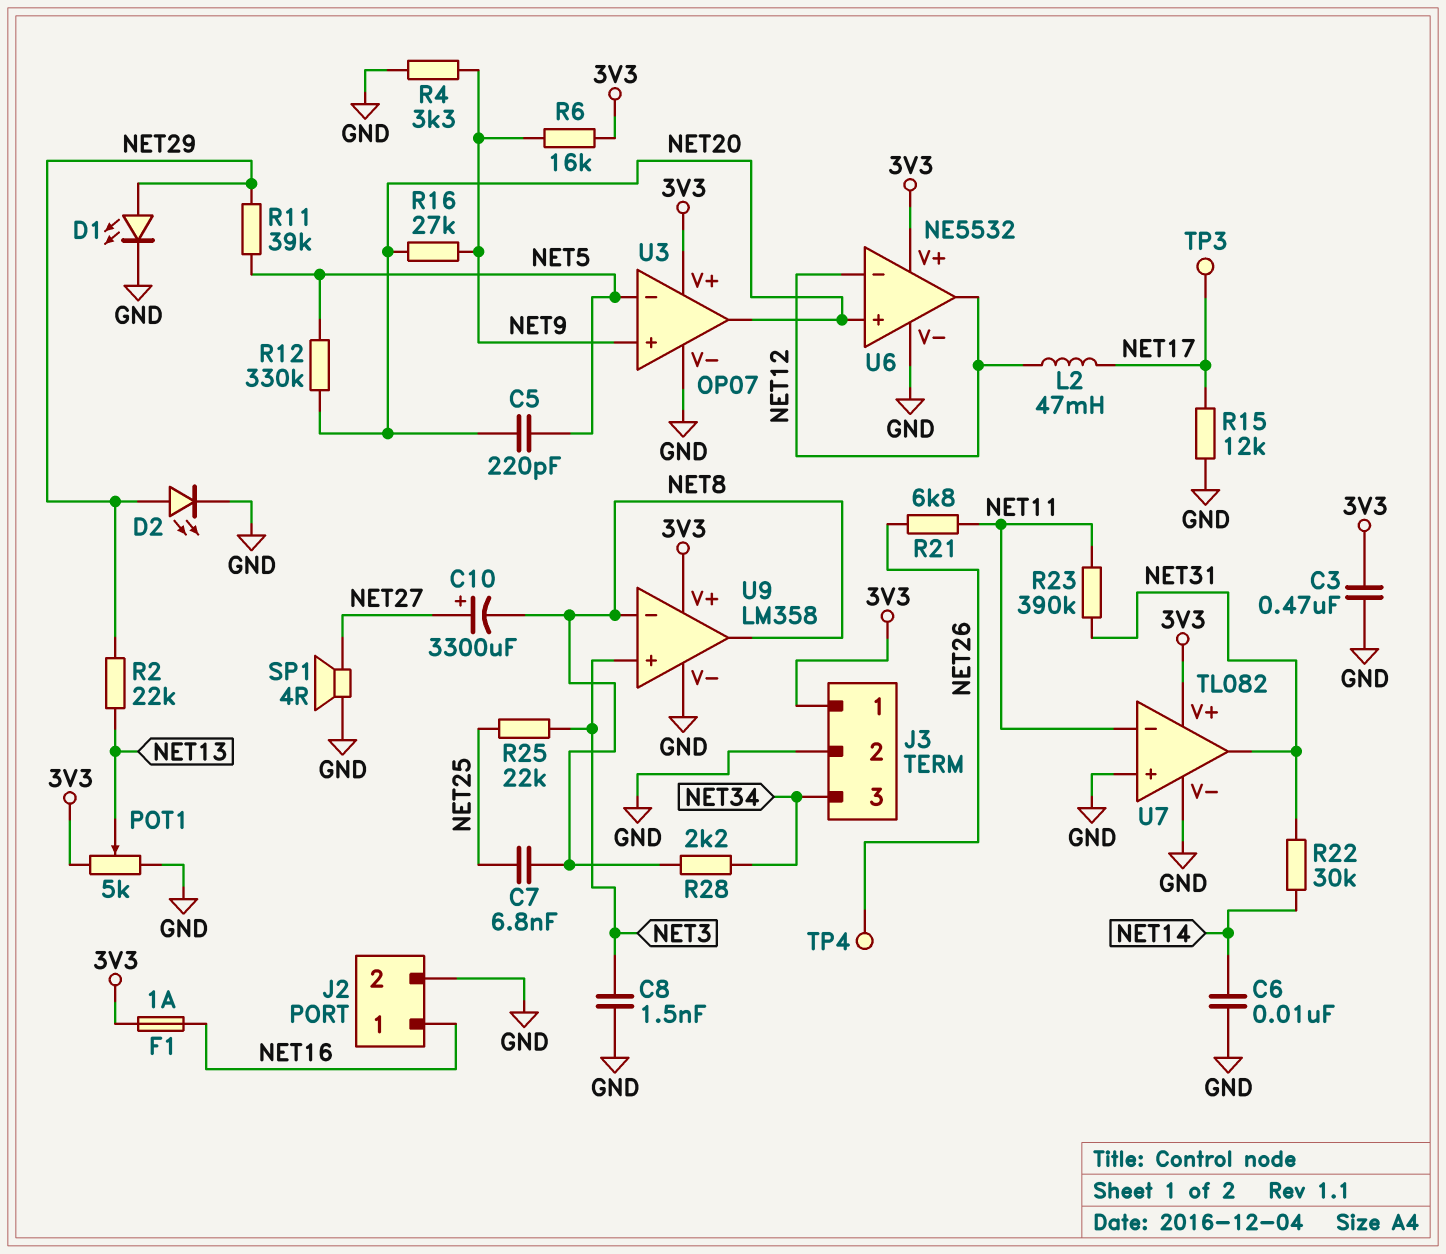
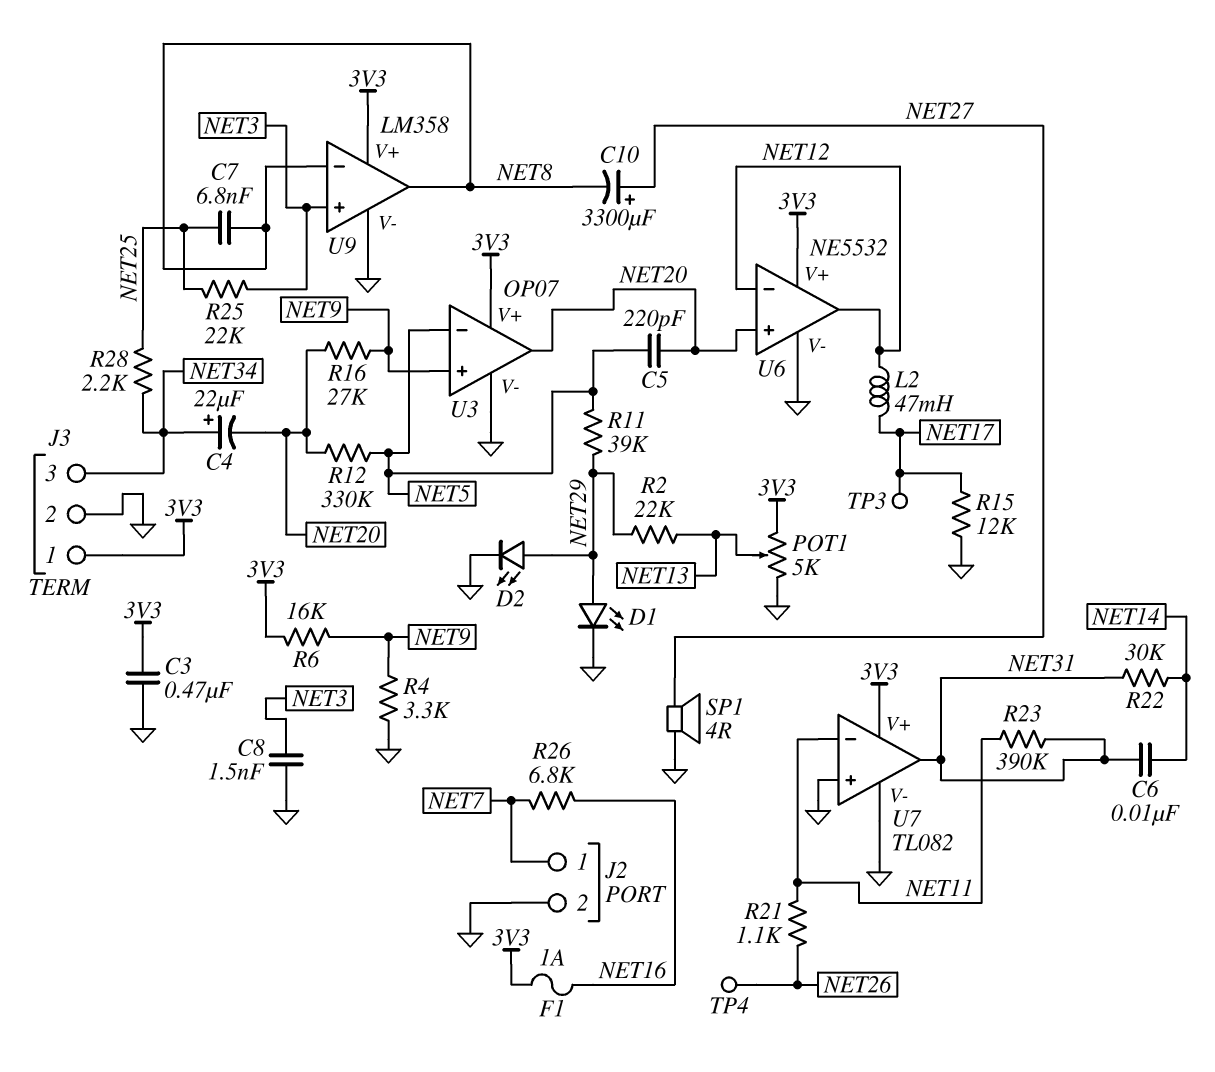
C4: none -> 22uF (plus NET34, minus NET20)
C6: 10nF (GND, NET14) -> 10nF (NET14, NET31)
J2 pin 1: NET16 -> NET7
R21: 6.8k (NET11, NET26) -> 1.1k (NET11, NET26)
R26: none -> 6.8k (NET7, NET16)
R28: 2.2k (NET8, NET34) -> 2.2k (NET25, NET34)

